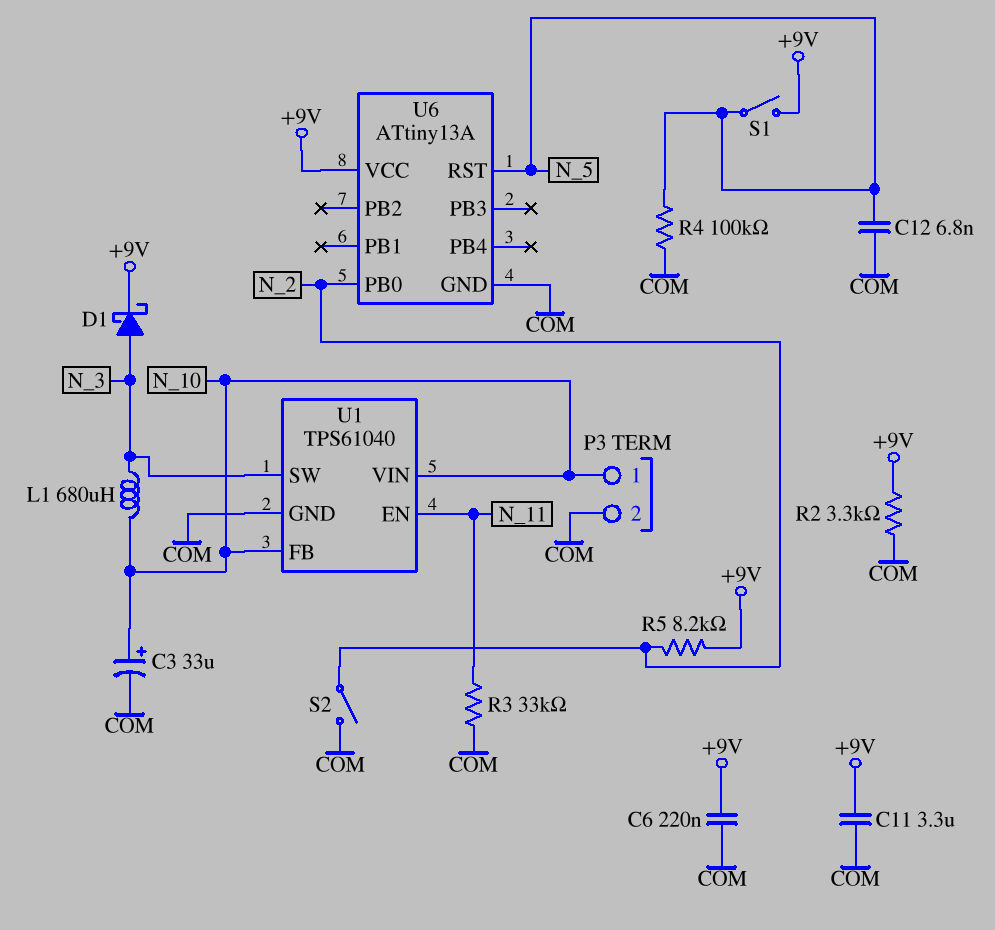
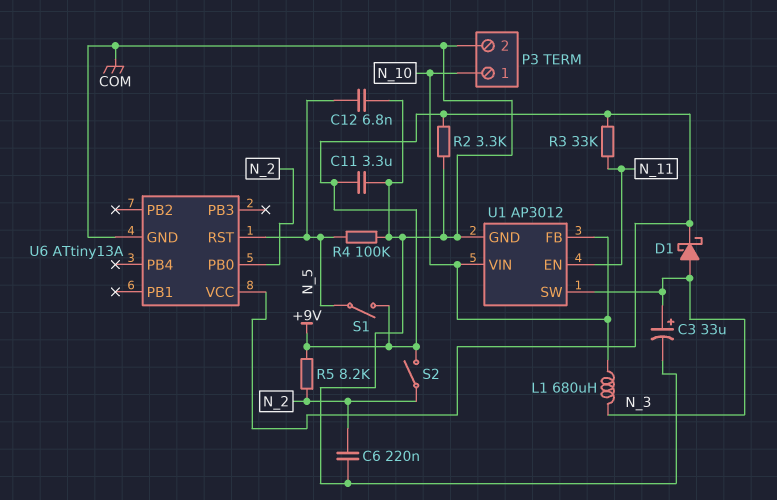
C3: 33uF (plus N_10, minus COM) -> 33uF (plus N_3, minus COM)
C6: 220nF (+9V, COM) -> 220nF (COM, N_2)
R3: 33k (COM, N_11) -> 33k (+9V, N_11)
S2: switch (COM, N_2) -> switch (+9V, N_2)
U1: TPS61040 -> AP3012

